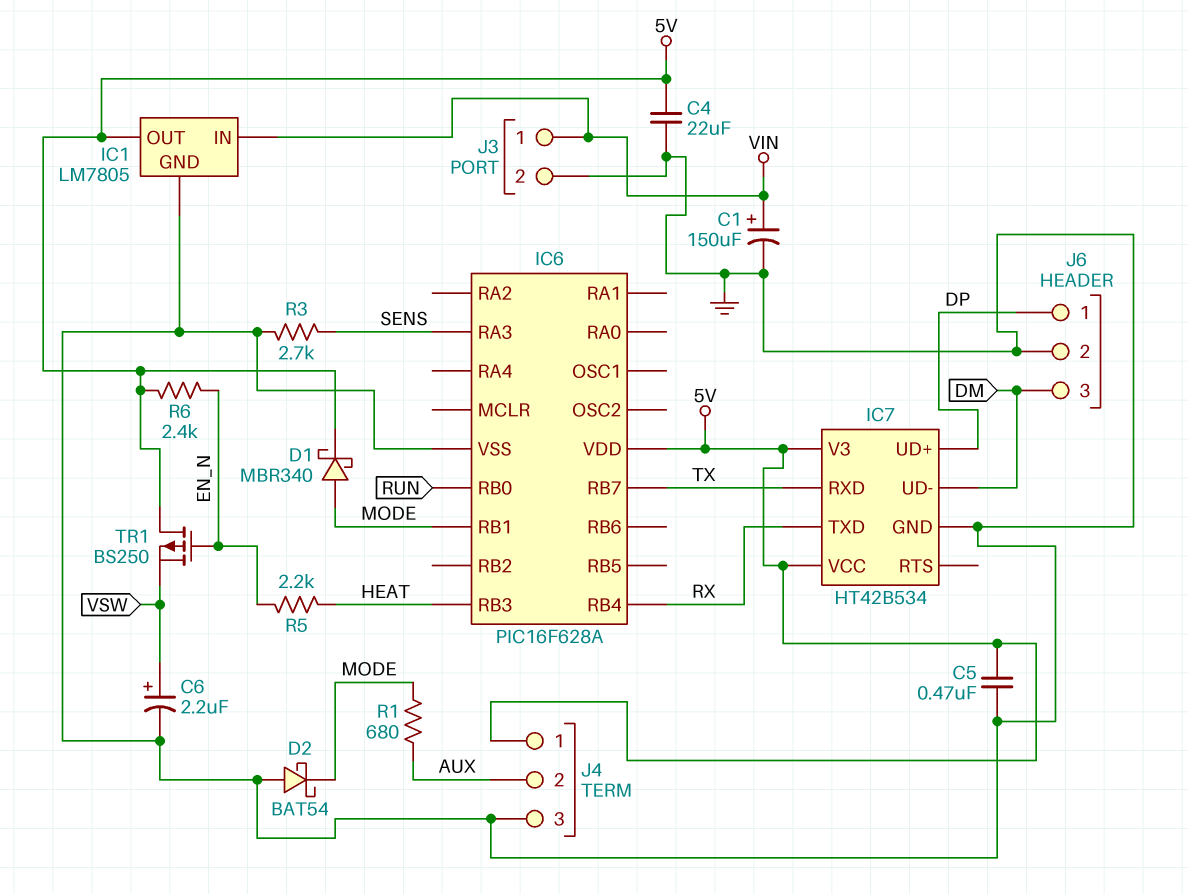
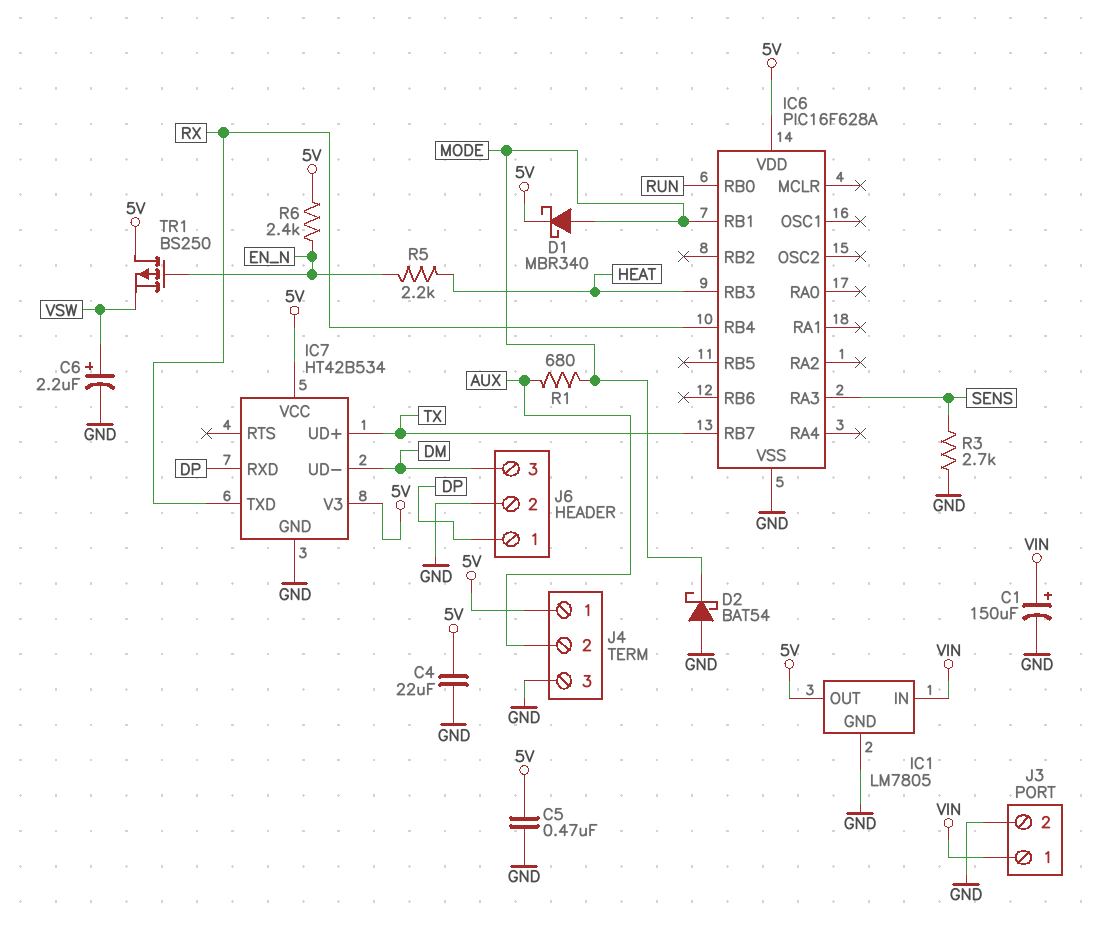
IC7 pin RXD: TX -> DP
IC7 pin UD+: DP -> TX

